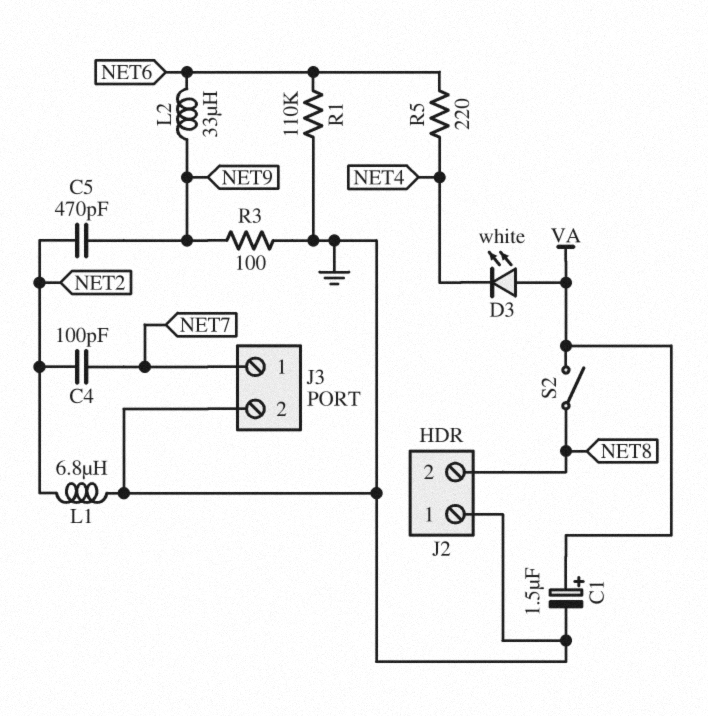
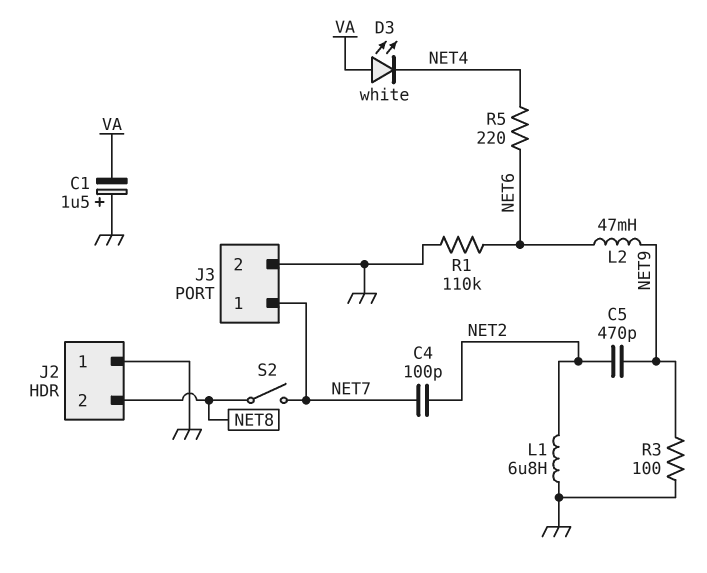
C1: 1.5uF (plus VA, minus GND) -> 1.5uF (plus GND, minus VA)
L2: 33uH (NET6, NET9) -> 47mH (NET6, NET9)
S2: switch (NET8, VA) -> switch (NET7, NET8)

